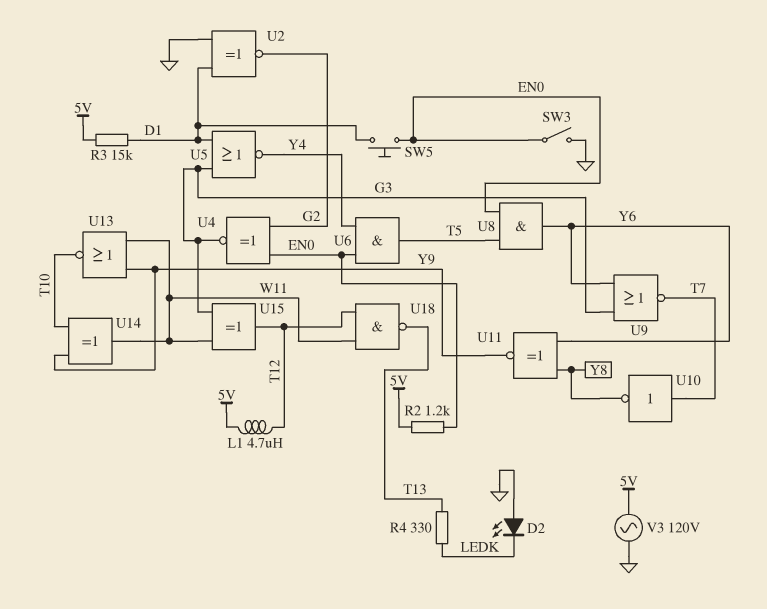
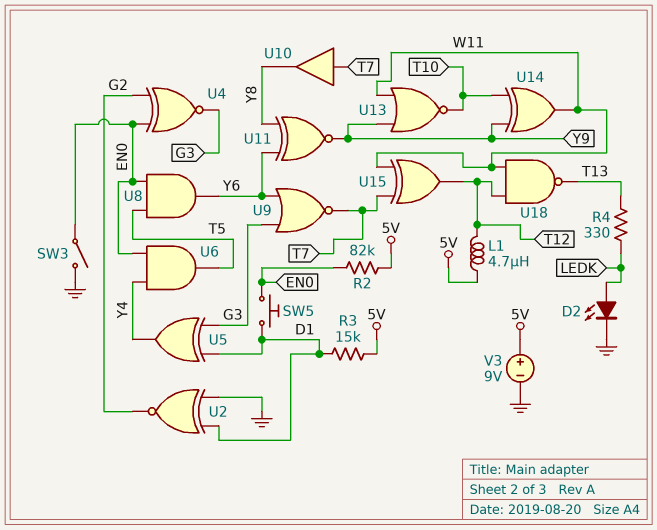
D2: LED (A GND, K LEDK) -> LED (A LEDK, K GND)
R2: 1.2k (5V, EN0) -> 82k (5V, EN0)
U5: NOR (in D1, in G3, out Y4) -> XOR (in D1, in G3, out Y4)
U10: NOT (in T7, out Y8) -> buffer (in T7, out Y8)
U15: XOR (in G3, in W11, out T12) -> XOR (in T7, in W11, out T12)
V3: AC 120V (5V, GND) -> 9V (plus 5V, minus GND)

